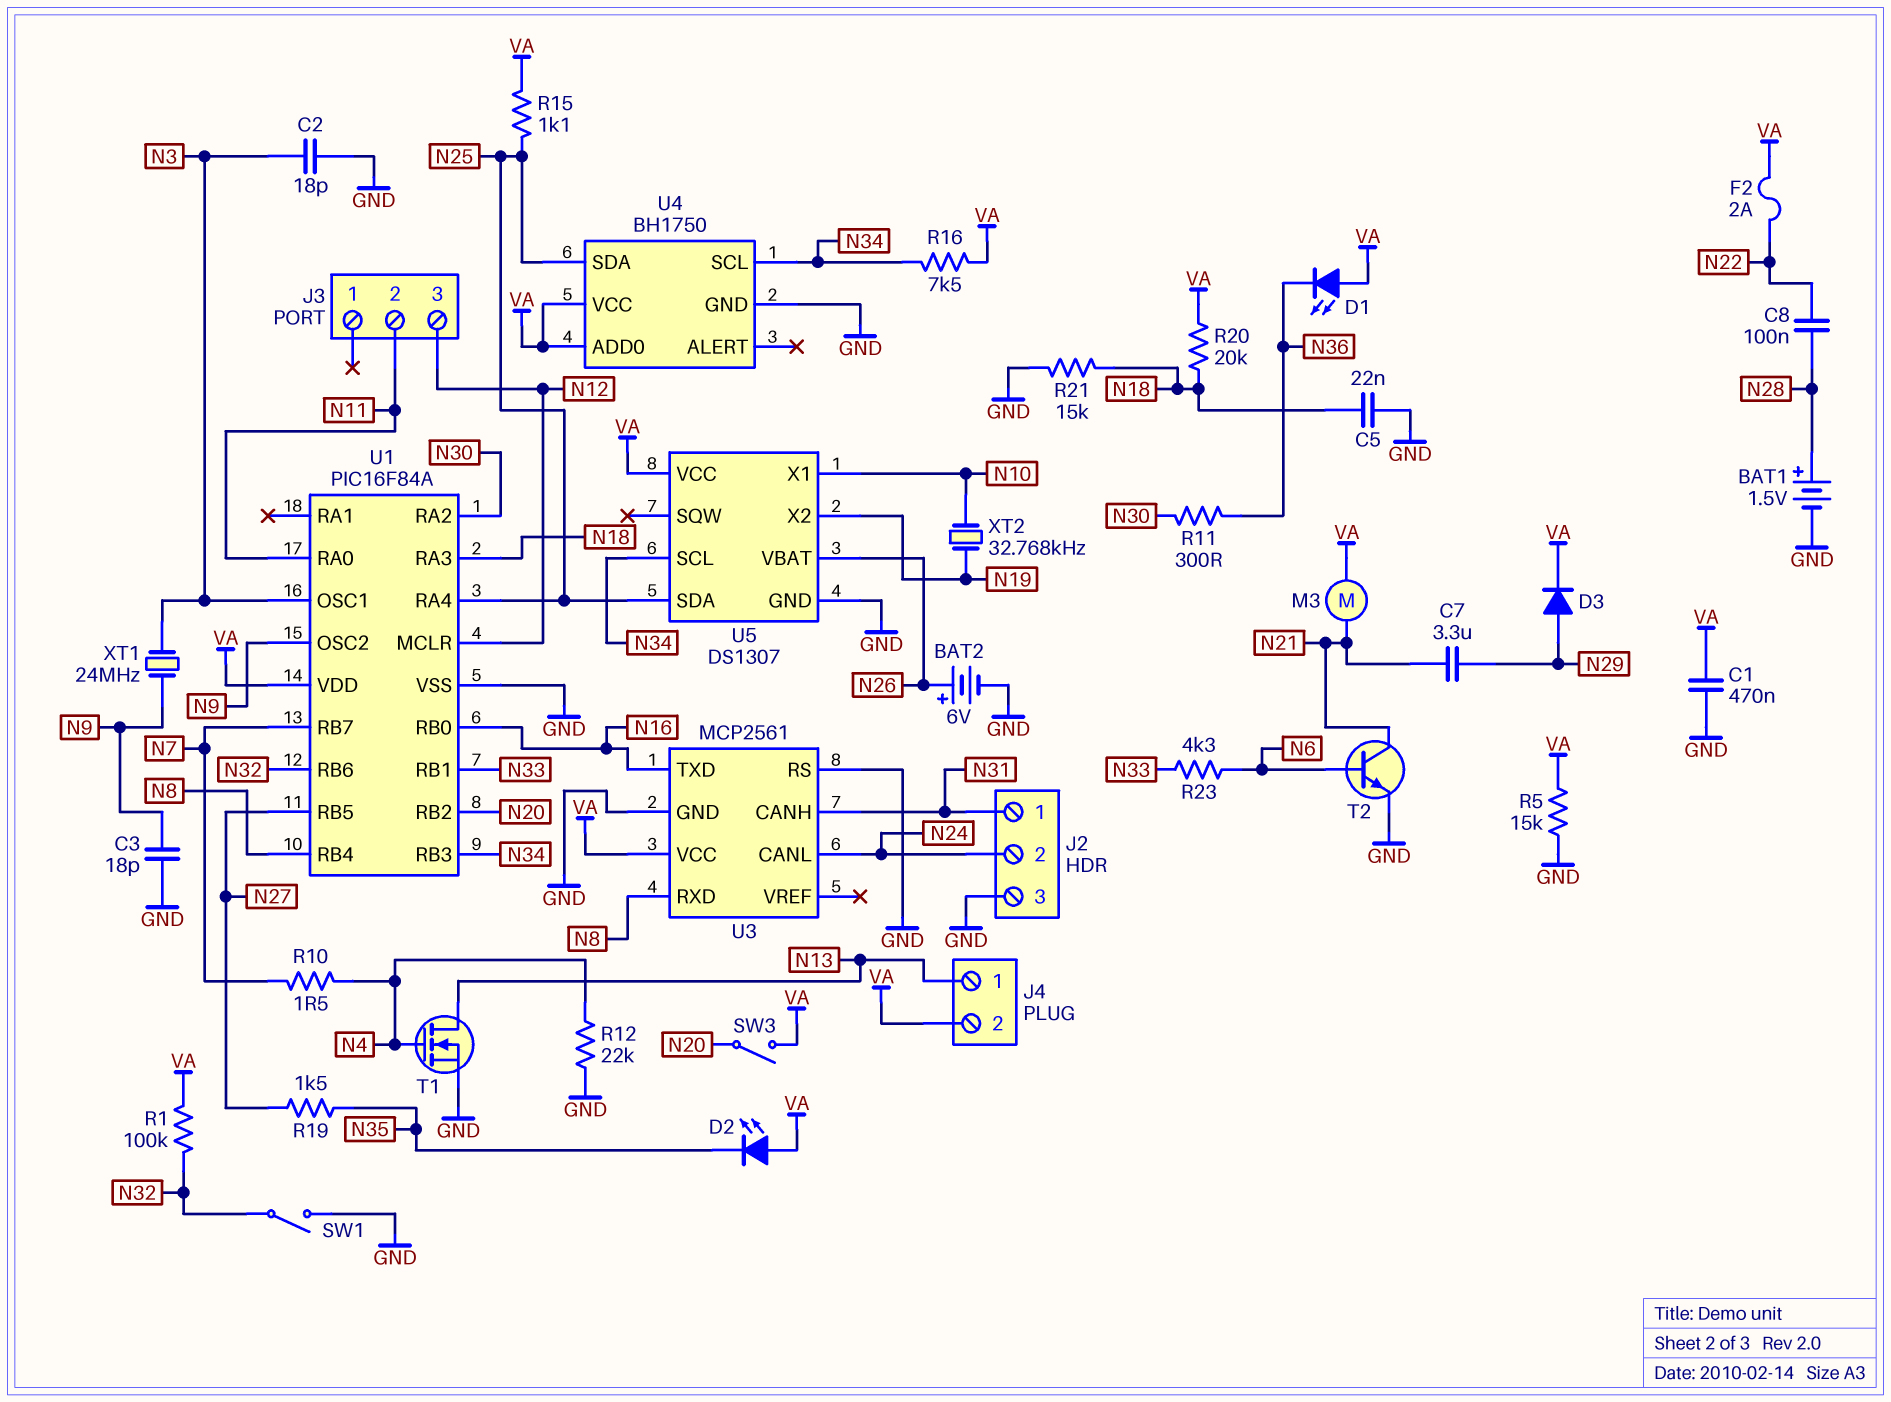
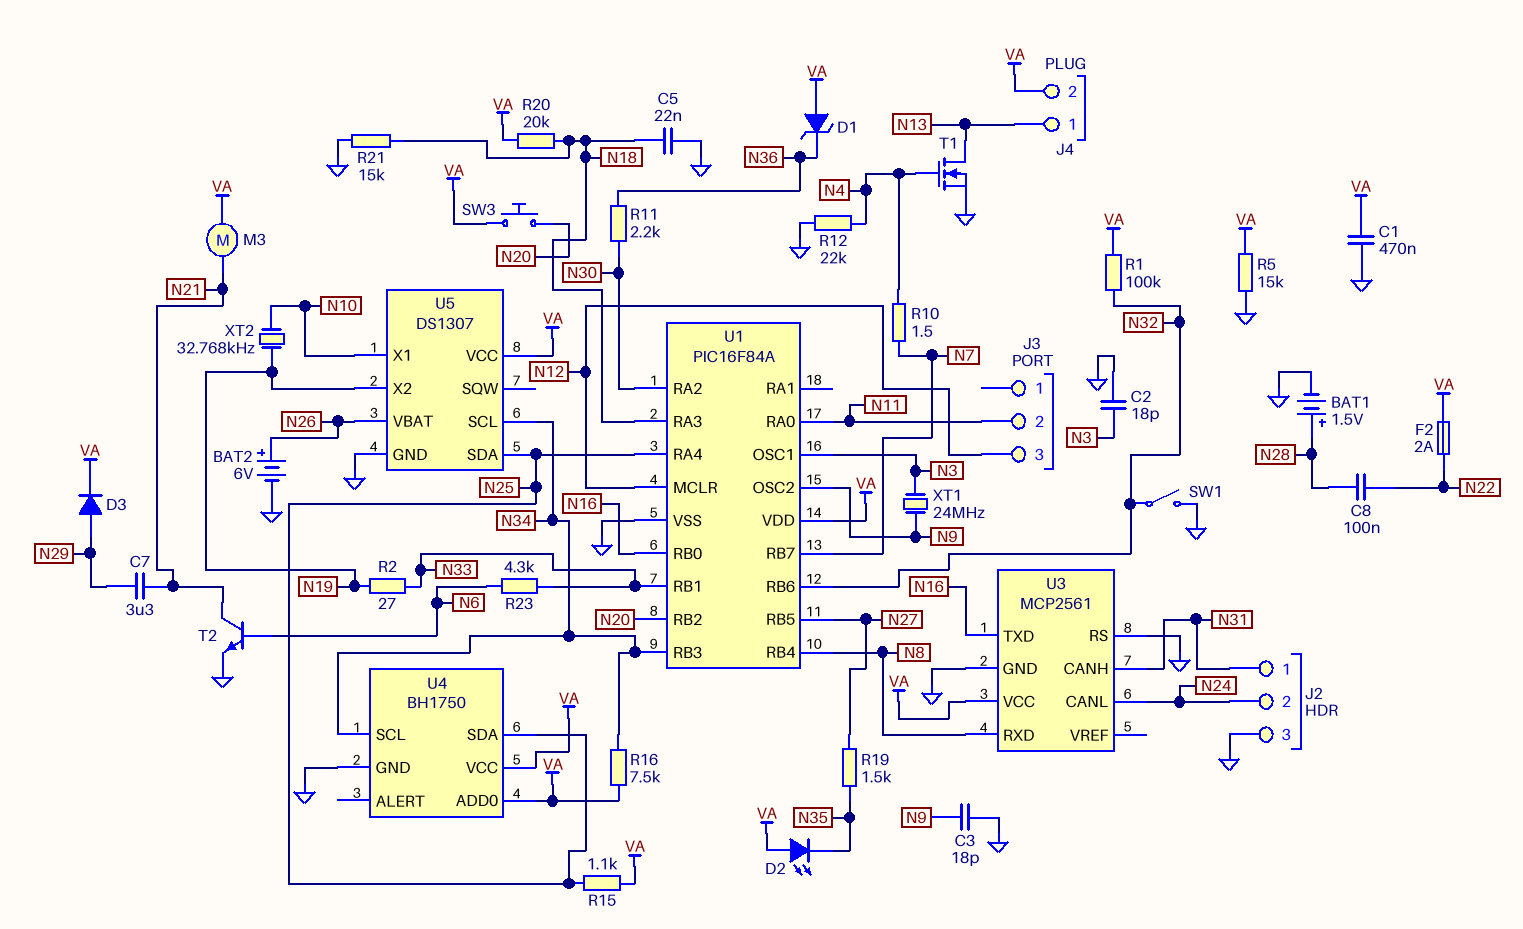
D1: LED (A VA, K N36) -> zener (A VA, K N36)
R2: none -> 27 (N19, N33)
R11: 300 (N30, N36) -> 2.2k (N30, N36)
SW3: switch (N20, VA) -> button (N20, VA)

